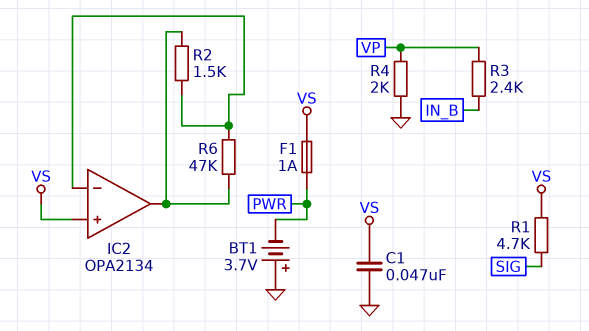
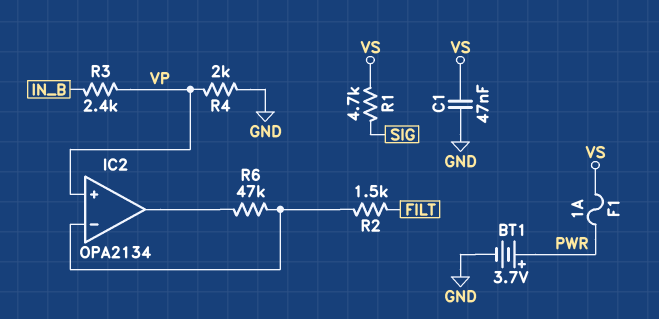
BT1: 3.7V (plus GND, minus PWR) -> 3.7V (plus PWR, minus GND)
IC2 pin in+: VS -> VP
R2: 1.5k (IC2/in-, IC2/out) -> 1.5k (FILT, IC2/in-)

